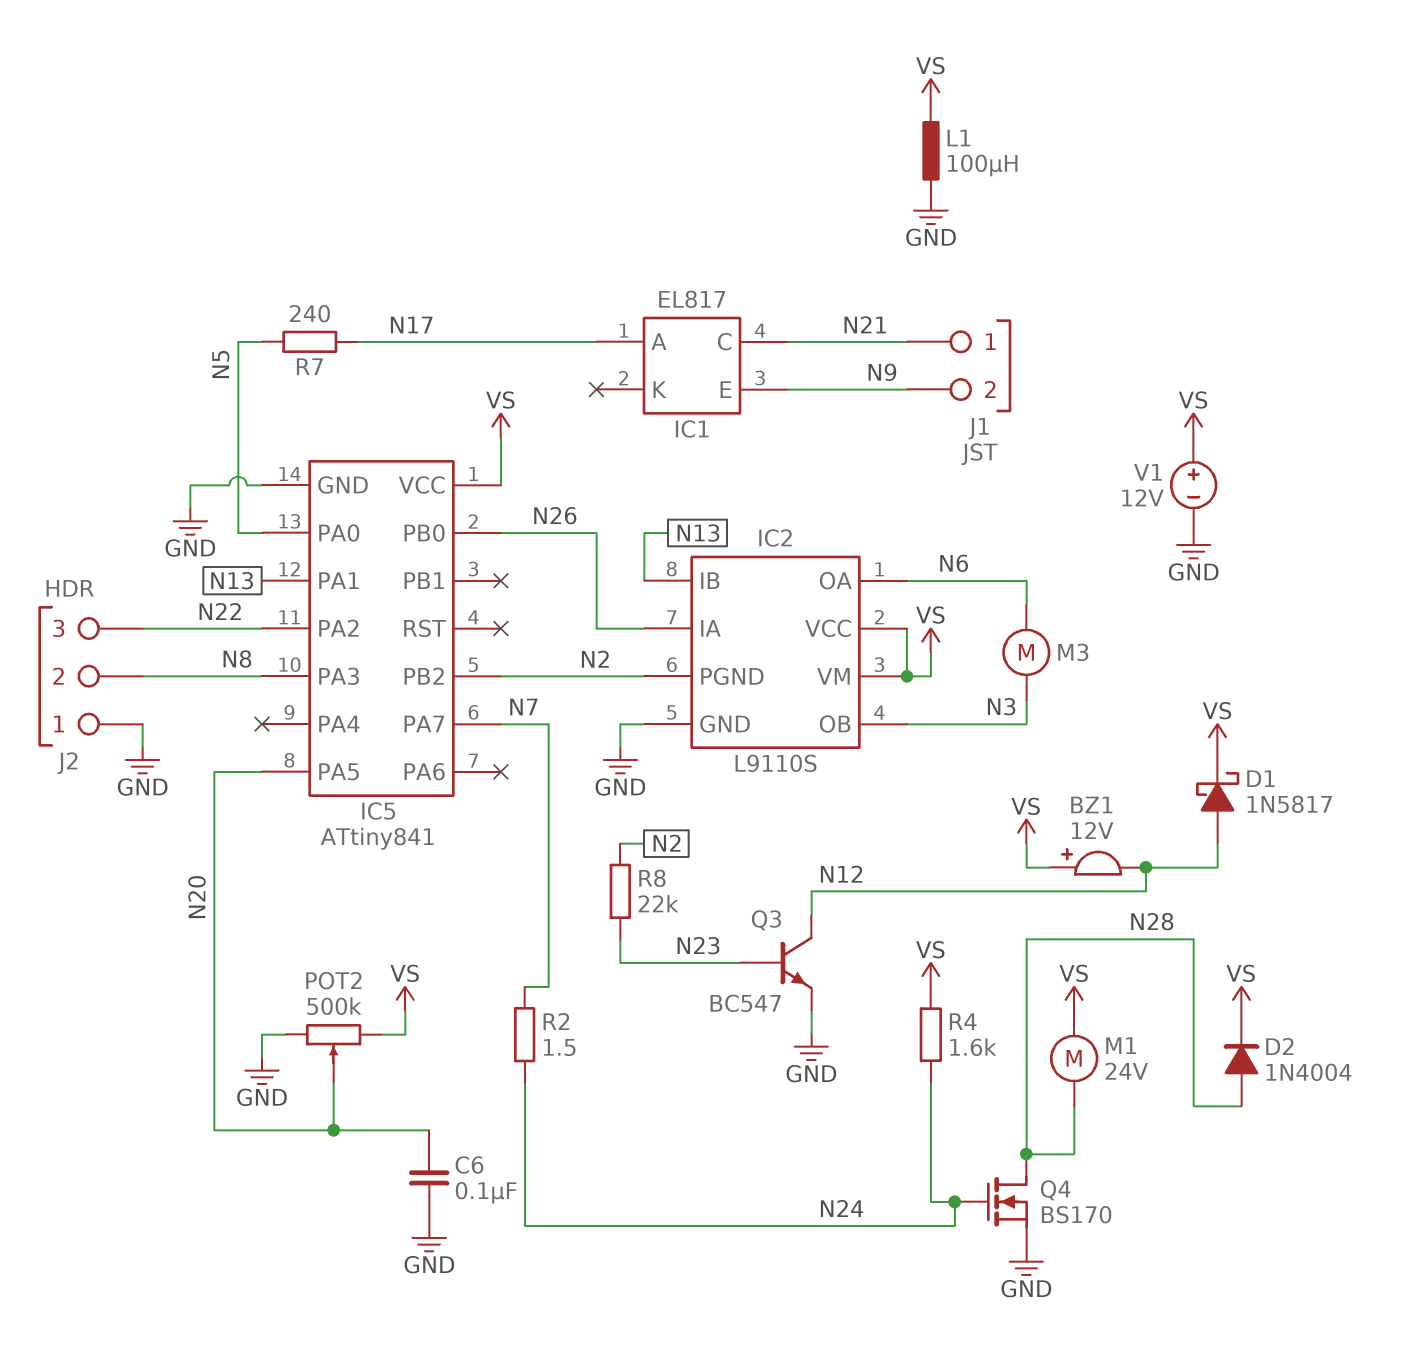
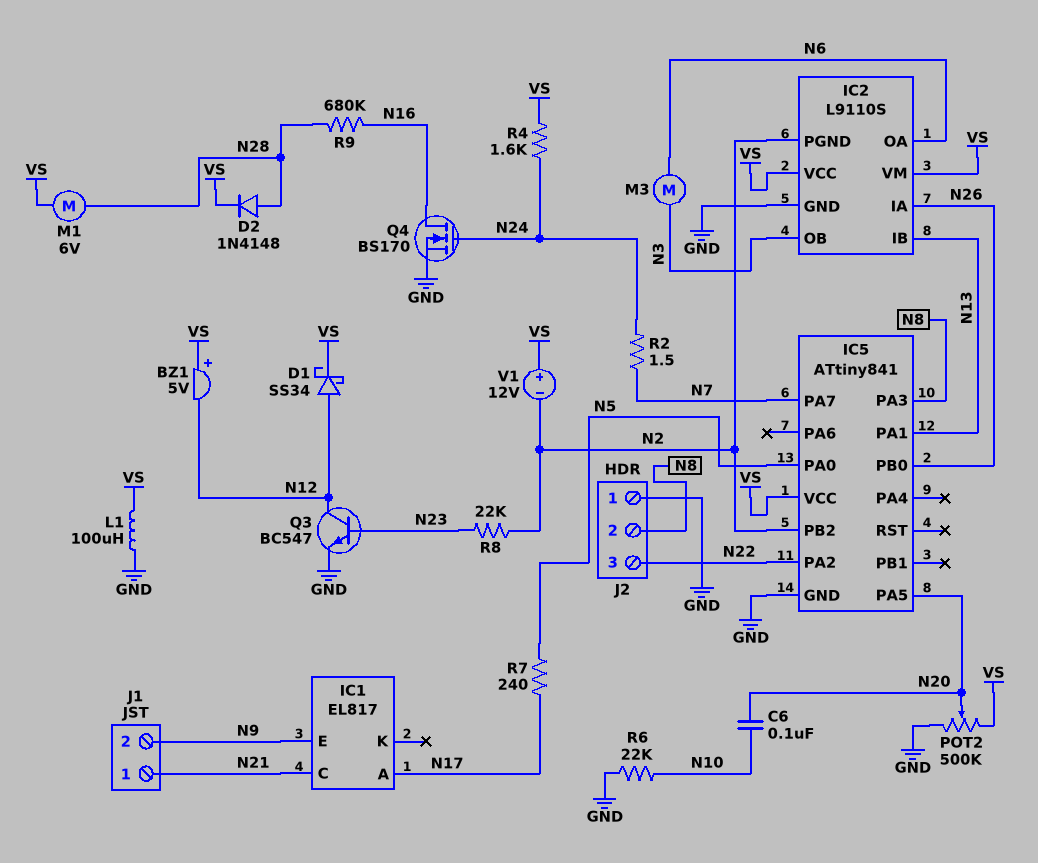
BZ1: buzzer 12V (plus VS, minus N12) -> buzzer 5V (plus VS, minus N12)
C6: 100nF (GND, N20) -> 100nF (N10, N20)
D1: schottky 1N5817 (A N12, K VS) -> schottky SS34 (A N12, K VS)
D2: diode 1N4004 (A N28, K VS) -> diode 1N4148 (A N28, K VS)
M1: motor 24V (N28, VS) -> motor 6V (N28, VS)
Q4: NMOS BS170 (G N24, D N28, S GND) -> NMOS BS170 (G N24, D N16, S GND)
R6: none -> 22k (GND, N10)
R9: none -> 680k (N16, N28)
V1: 12V (plus VS, minus GND) -> 12V (plus VS, minus N2)

